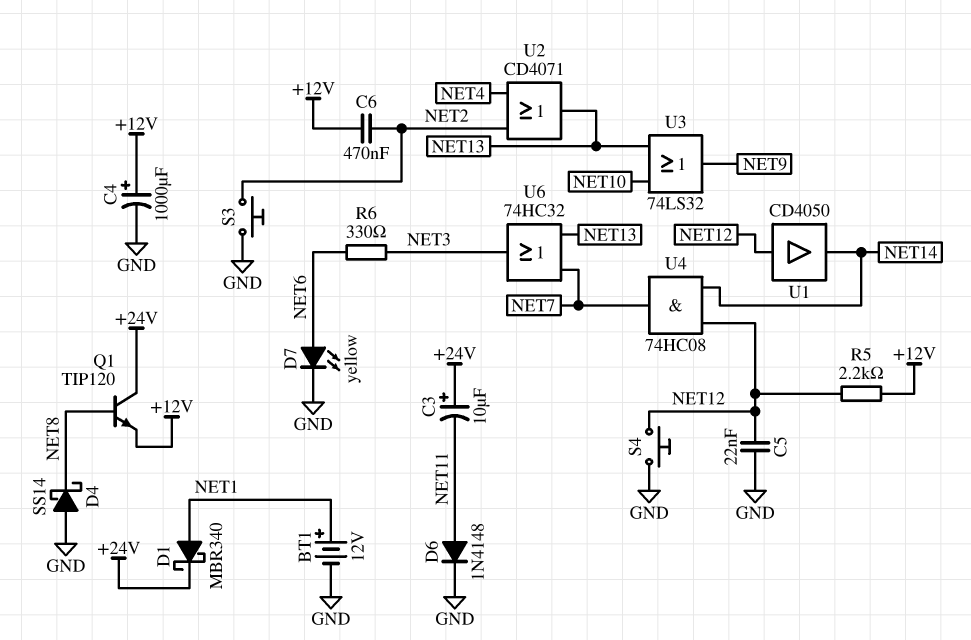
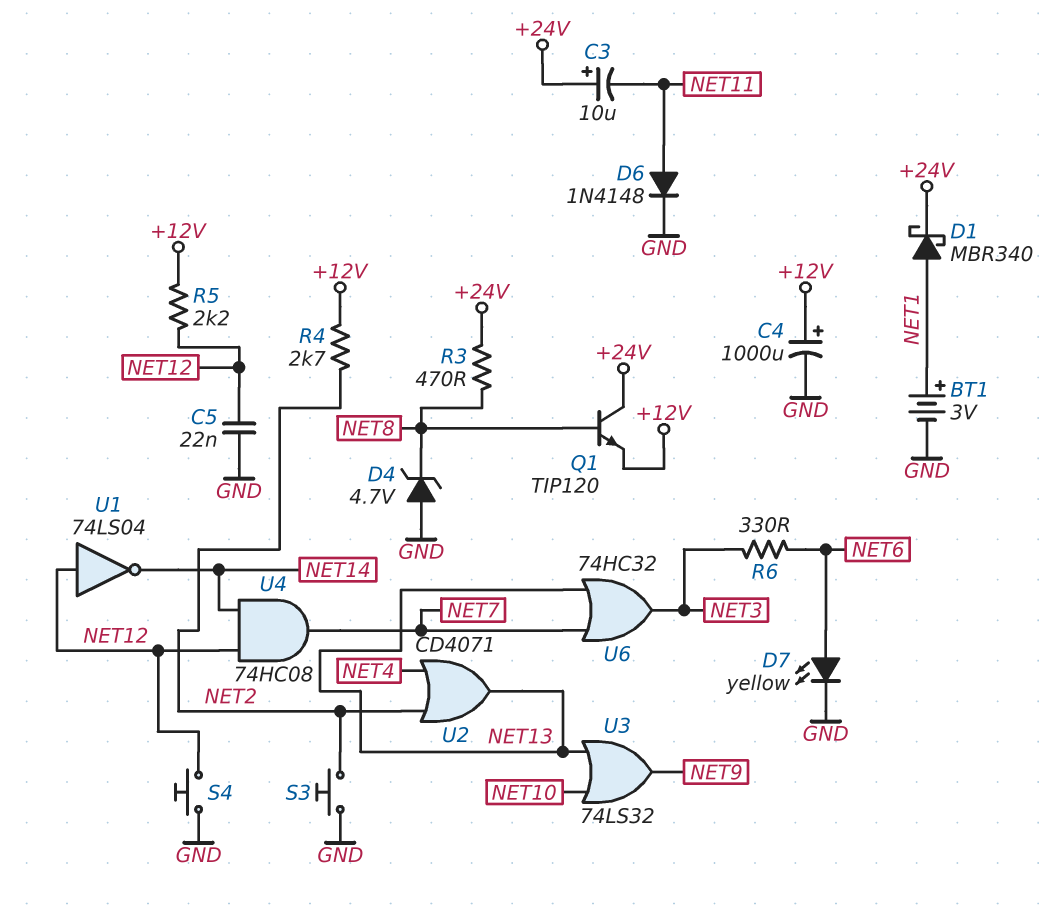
BT1: 12V (plus NET1, minus GND) -> 3V (plus NET1, minus GND)
C6: 470nF (+12V, NET2) -> none
D4: schottky SS14 (A GND, K NET8) -> zener 4.7V (A GND, K NET8)
R3: none -> 470 (+24V, NET8)
R4: none -> 2.7k (+12V, NET2)
U1: buffer CD4050 (in NET12, out NET14) -> NOT 74LS04 (in NET12, out NET14)

